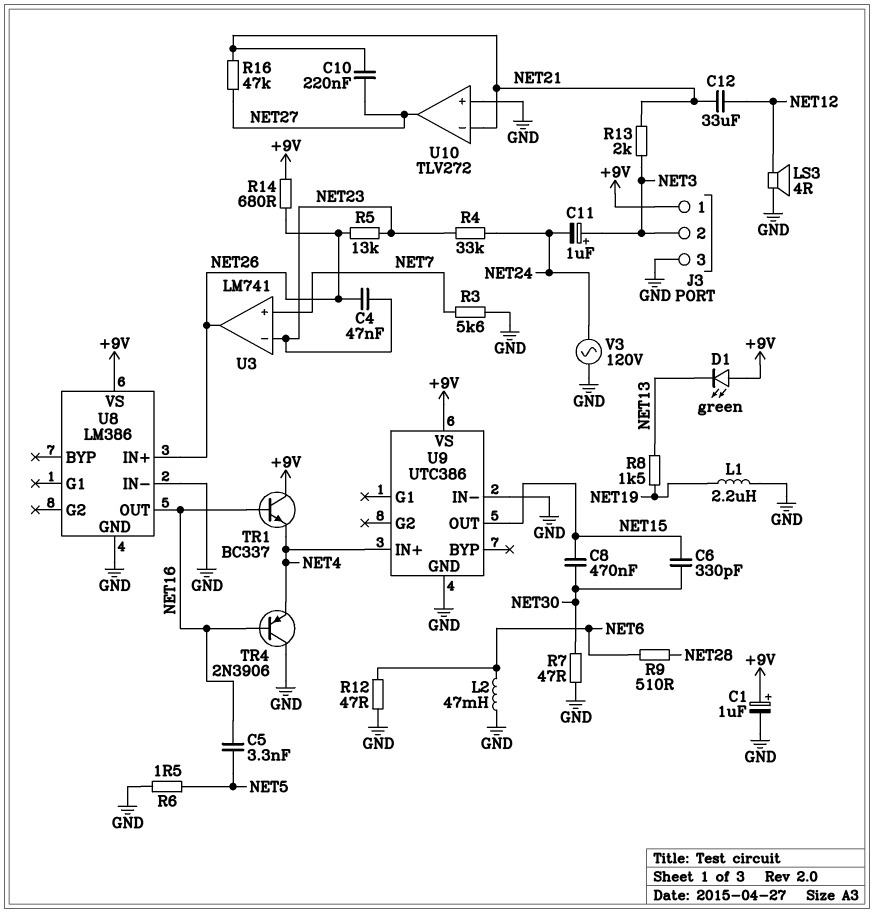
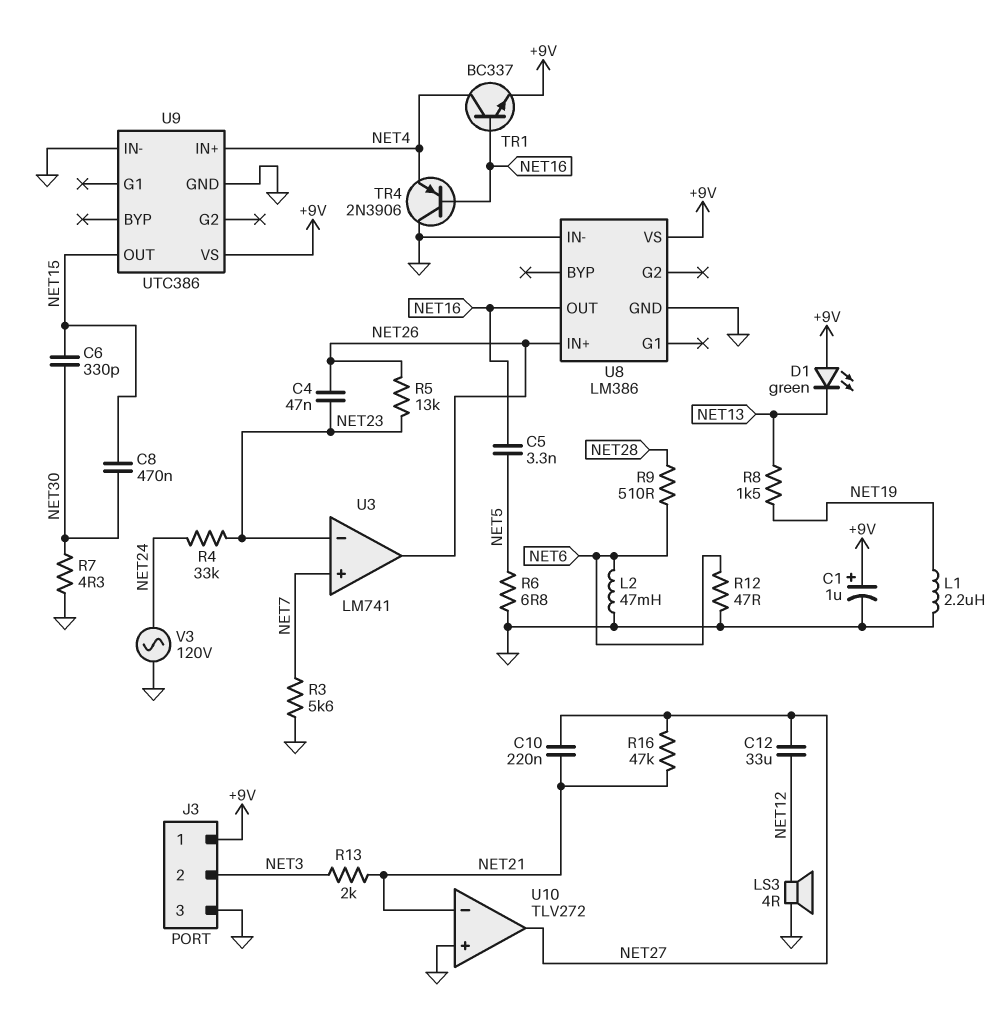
C11: 1uF (plus NET3, minus NET24) -> none
C12: 33uF (NET12, NET21) -> 33uF (NET12, NET27)
R6: 1.5 (GND, NET5) -> 6.8 (GND, NET5)
R7: 47 (GND, NET30) -> 4.3 (GND, NET30)
R14: 680 (+9V, NET26) -> none
TR1: NPN BC337 (B NET16, C +9V, E NET4) -> NPN BC337 (B NET16, C NET4, E +9V)

